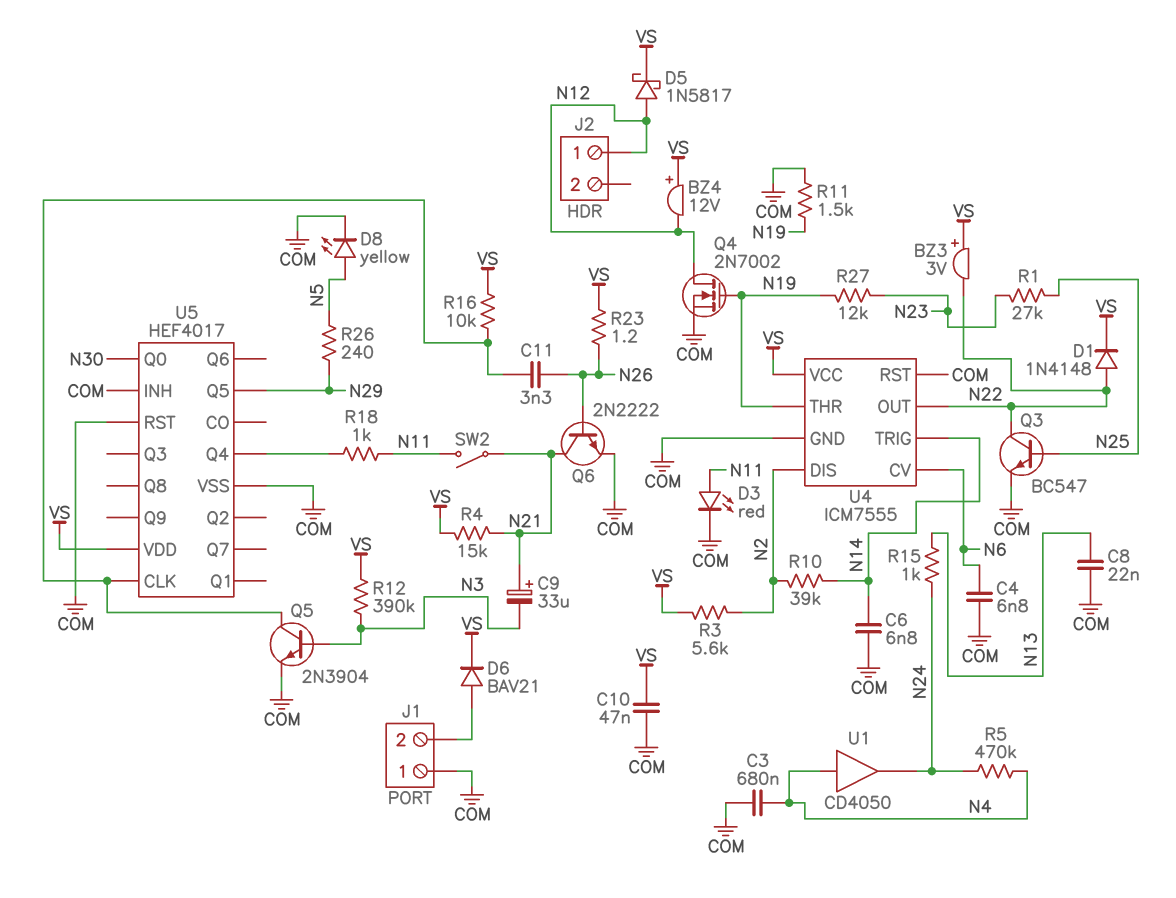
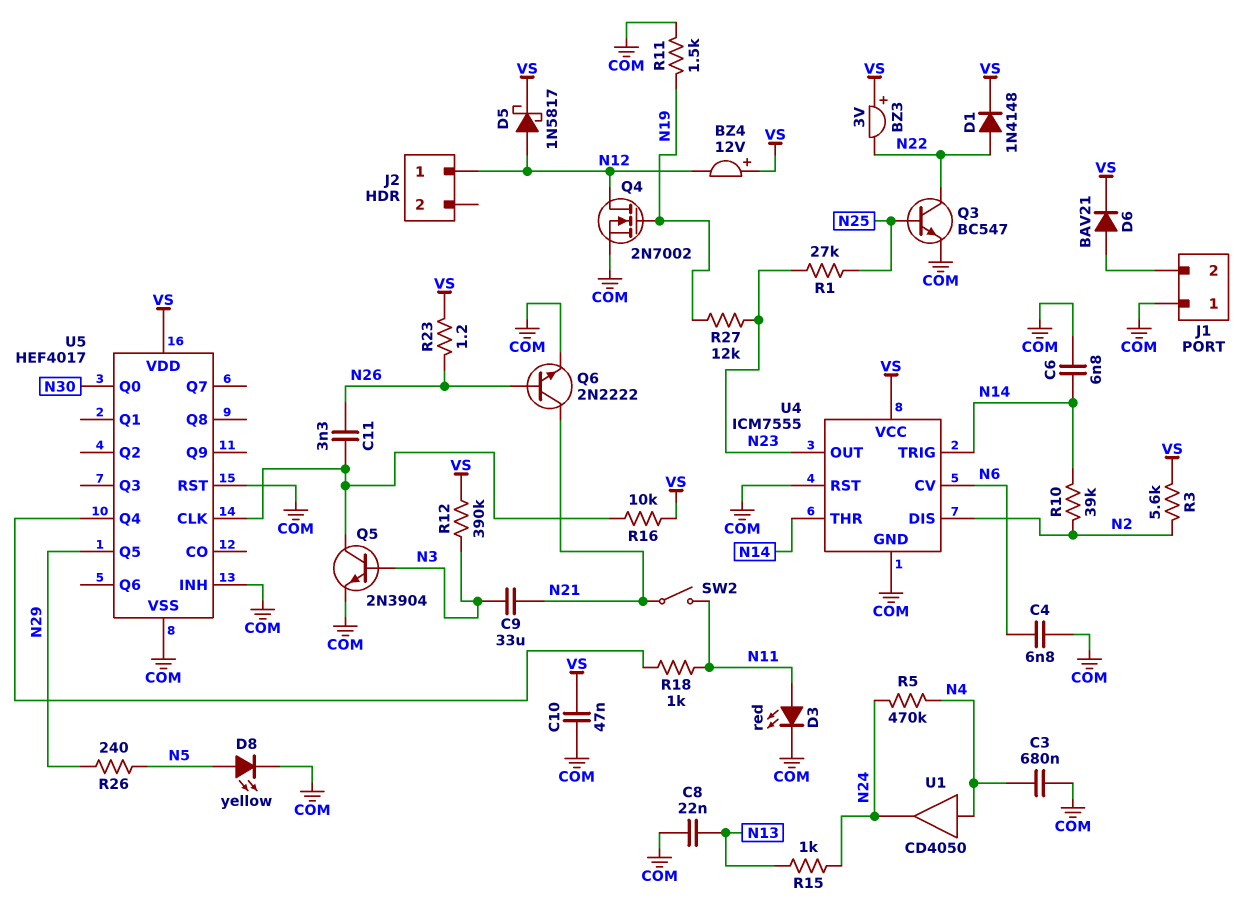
C9: 33uF (plus N21, minus N3) -> 33uF (N3, N21)
R4: 15k (N21, VS) -> none
U4 pin OUT: N22 -> N23
U4 pin THR: N19 -> N14

